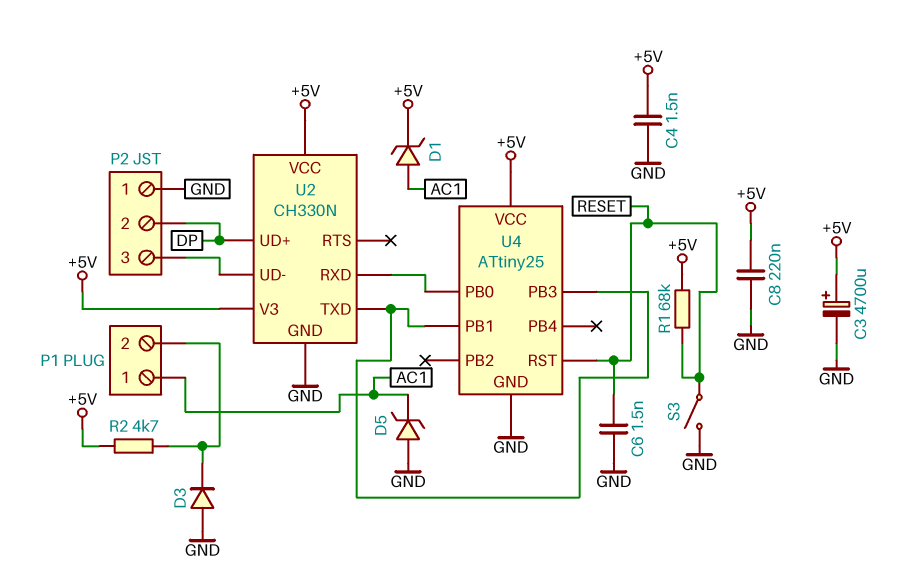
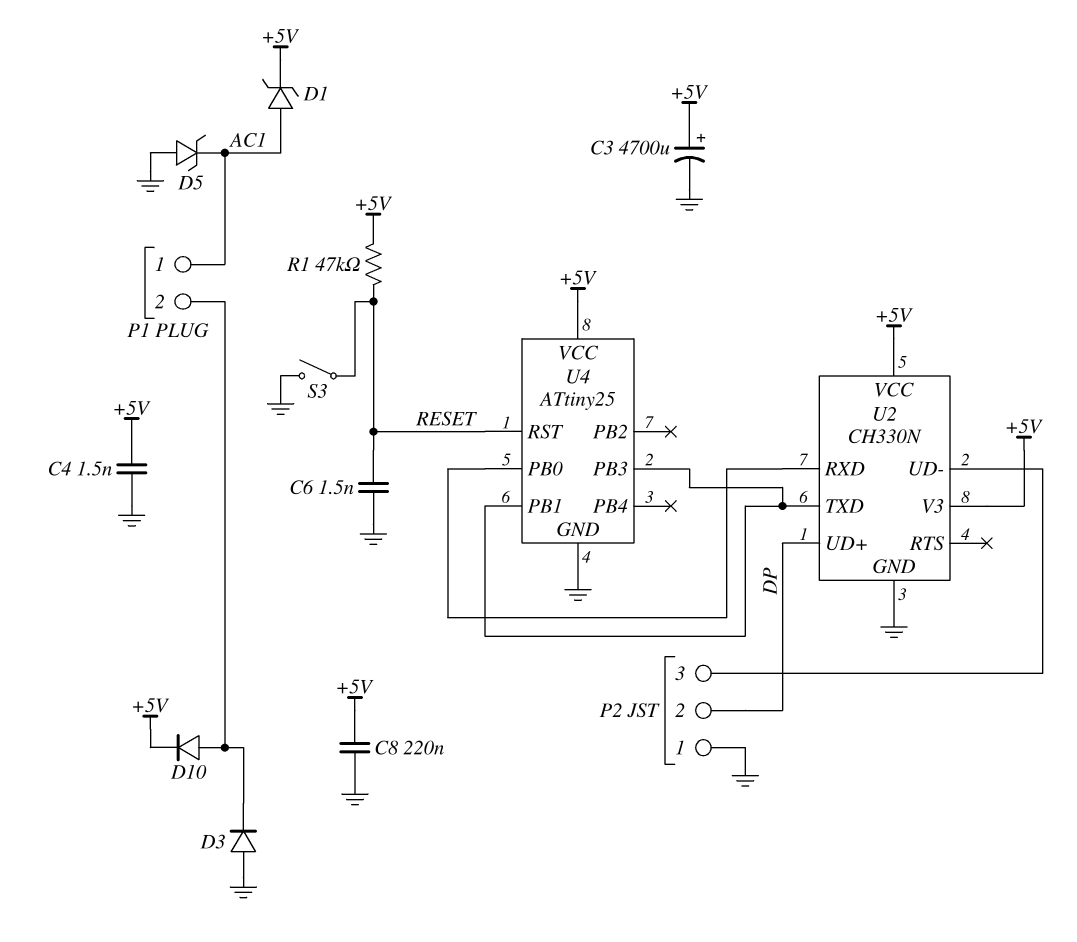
D10: none -> diode (A P1/2, K +5V)
R1: 68k (+5V, RESET) -> 47k (+5V, RESET)
R2: 4.7k (+5V, P1/2) -> none

